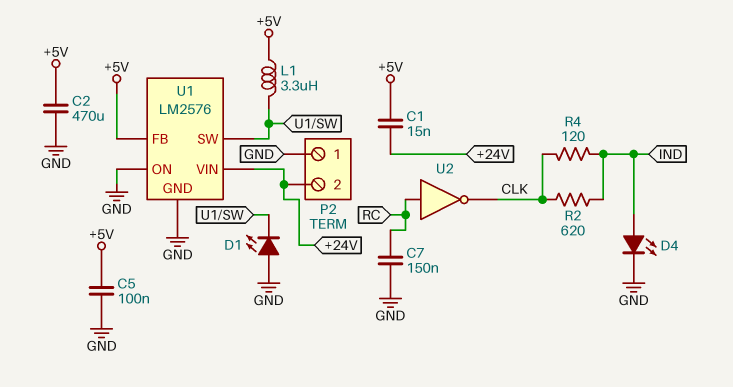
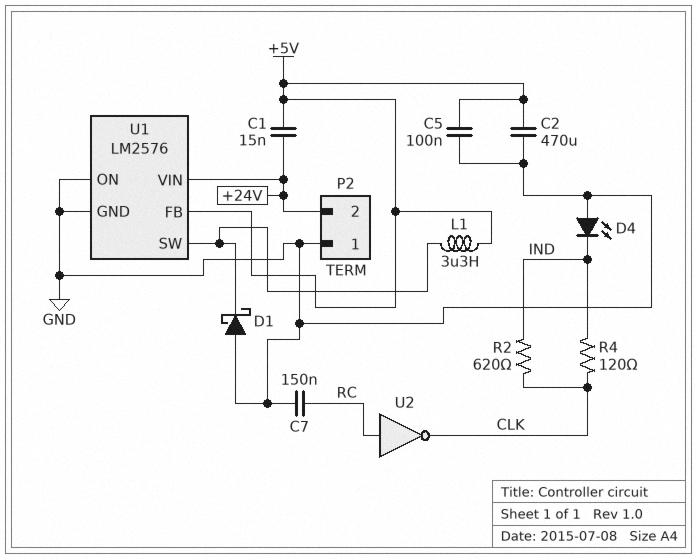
D1: LED (A GND, K U1/SW) -> schottky (A GND, K U1/SW)
D4: LED (A IND, K GND) -> LED (A GND, K IND)

